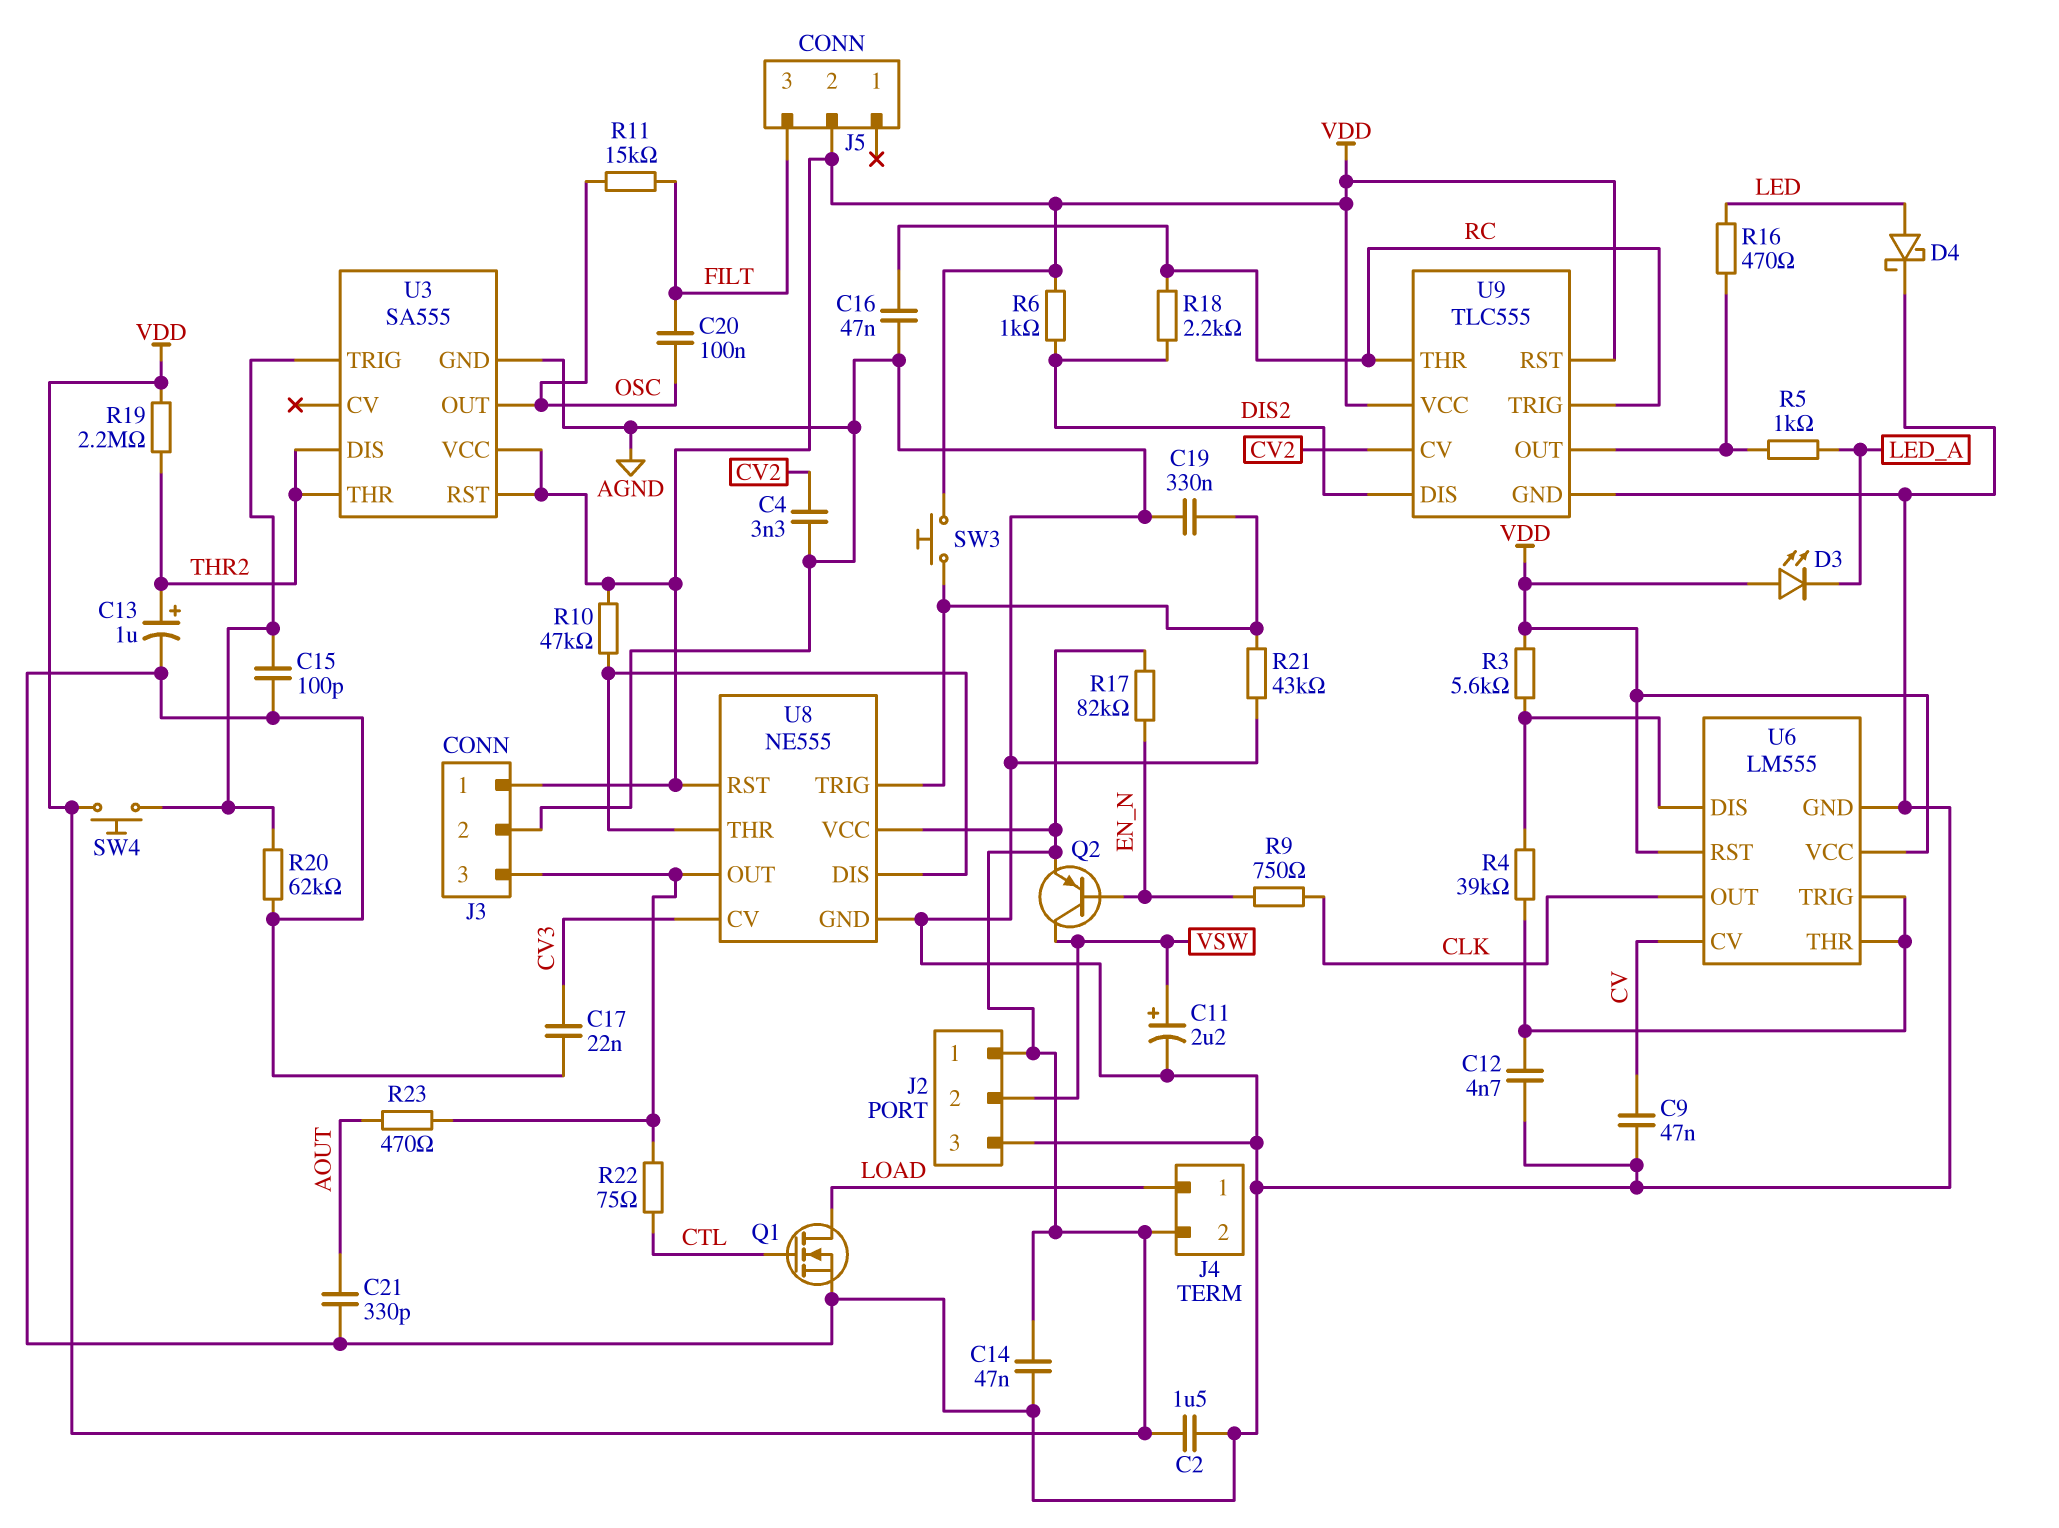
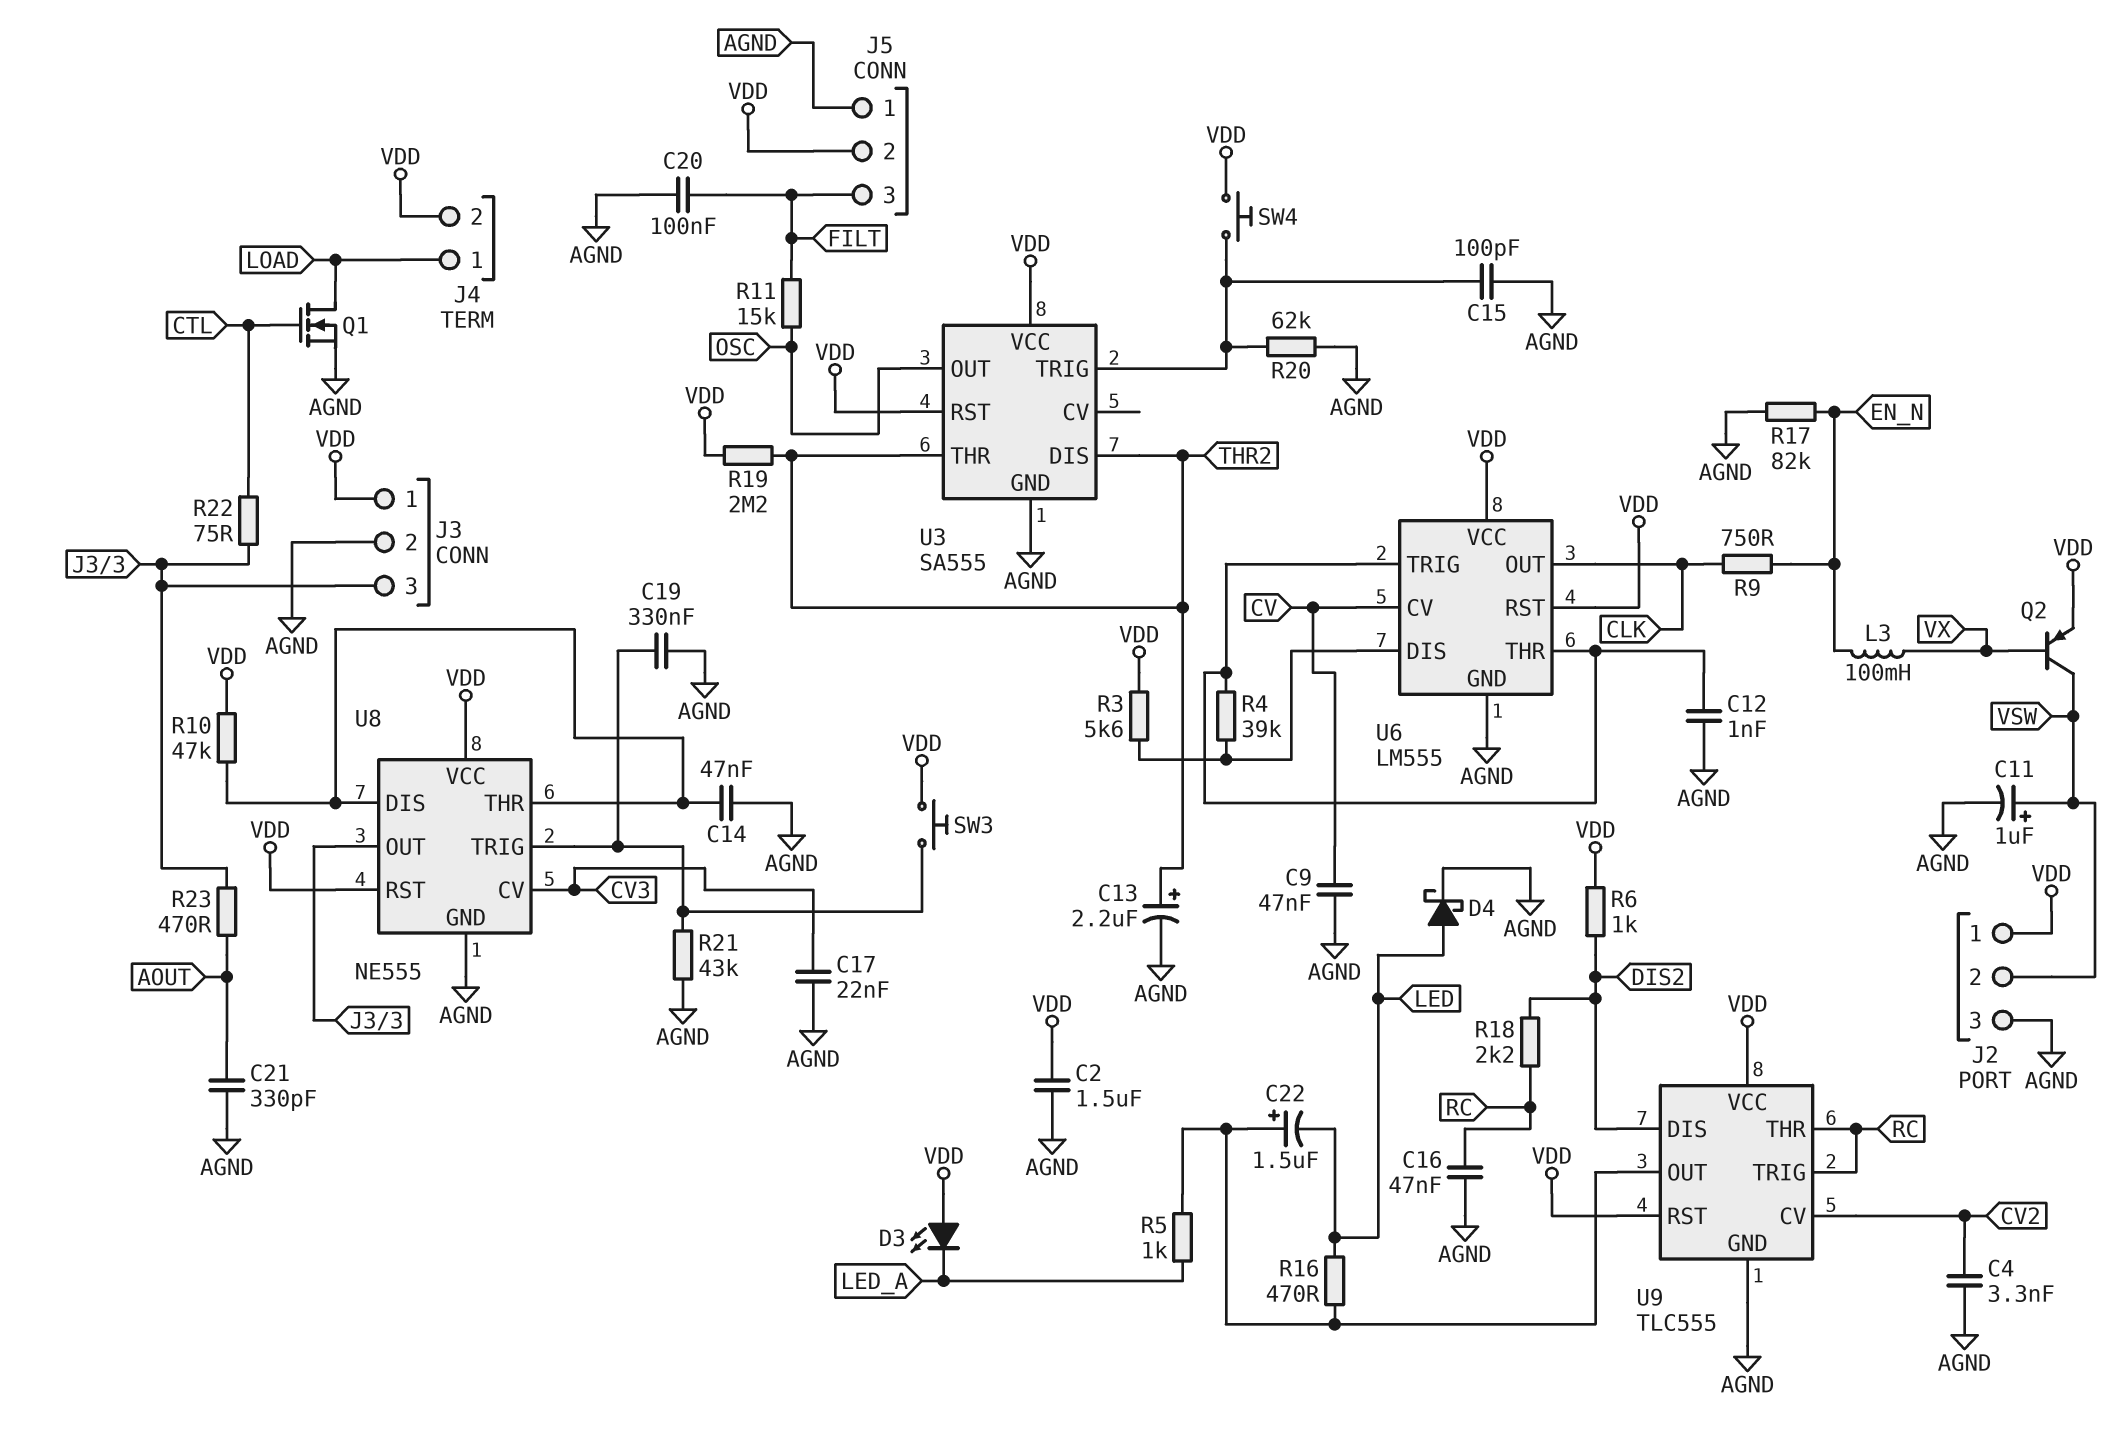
C11: 2.2uF (plus VSW, minus AGND) -> 1uF (plus VSW, minus AGND)
C12: 4.7nF (AGND, U6/THR) -> 1nF (AGND, U6/THR)
C13: 1uF (plus THR2, minus AGND) -> 2.2uF (plus THR2, minus AGND)
C14: 47nF (AGND, VDD) -> 47nF (AGND, U8/DIS)
C20: 100nF (FILT, OSC) -> 100nF (AGND, FILT)
C22: none -> 1.5uF (plus U9/OUT, minus LED)
J5 pin 1: none -> AGND
L3: none -> 100mH (EN_N, VX)
Q2: PNP (B EN_N, C VSW, E VDD) -> PNP (B VX, C VSW, E VDD)
R17: 82k (EN_N, VDD) -> 82k (AGND, EN_N)

